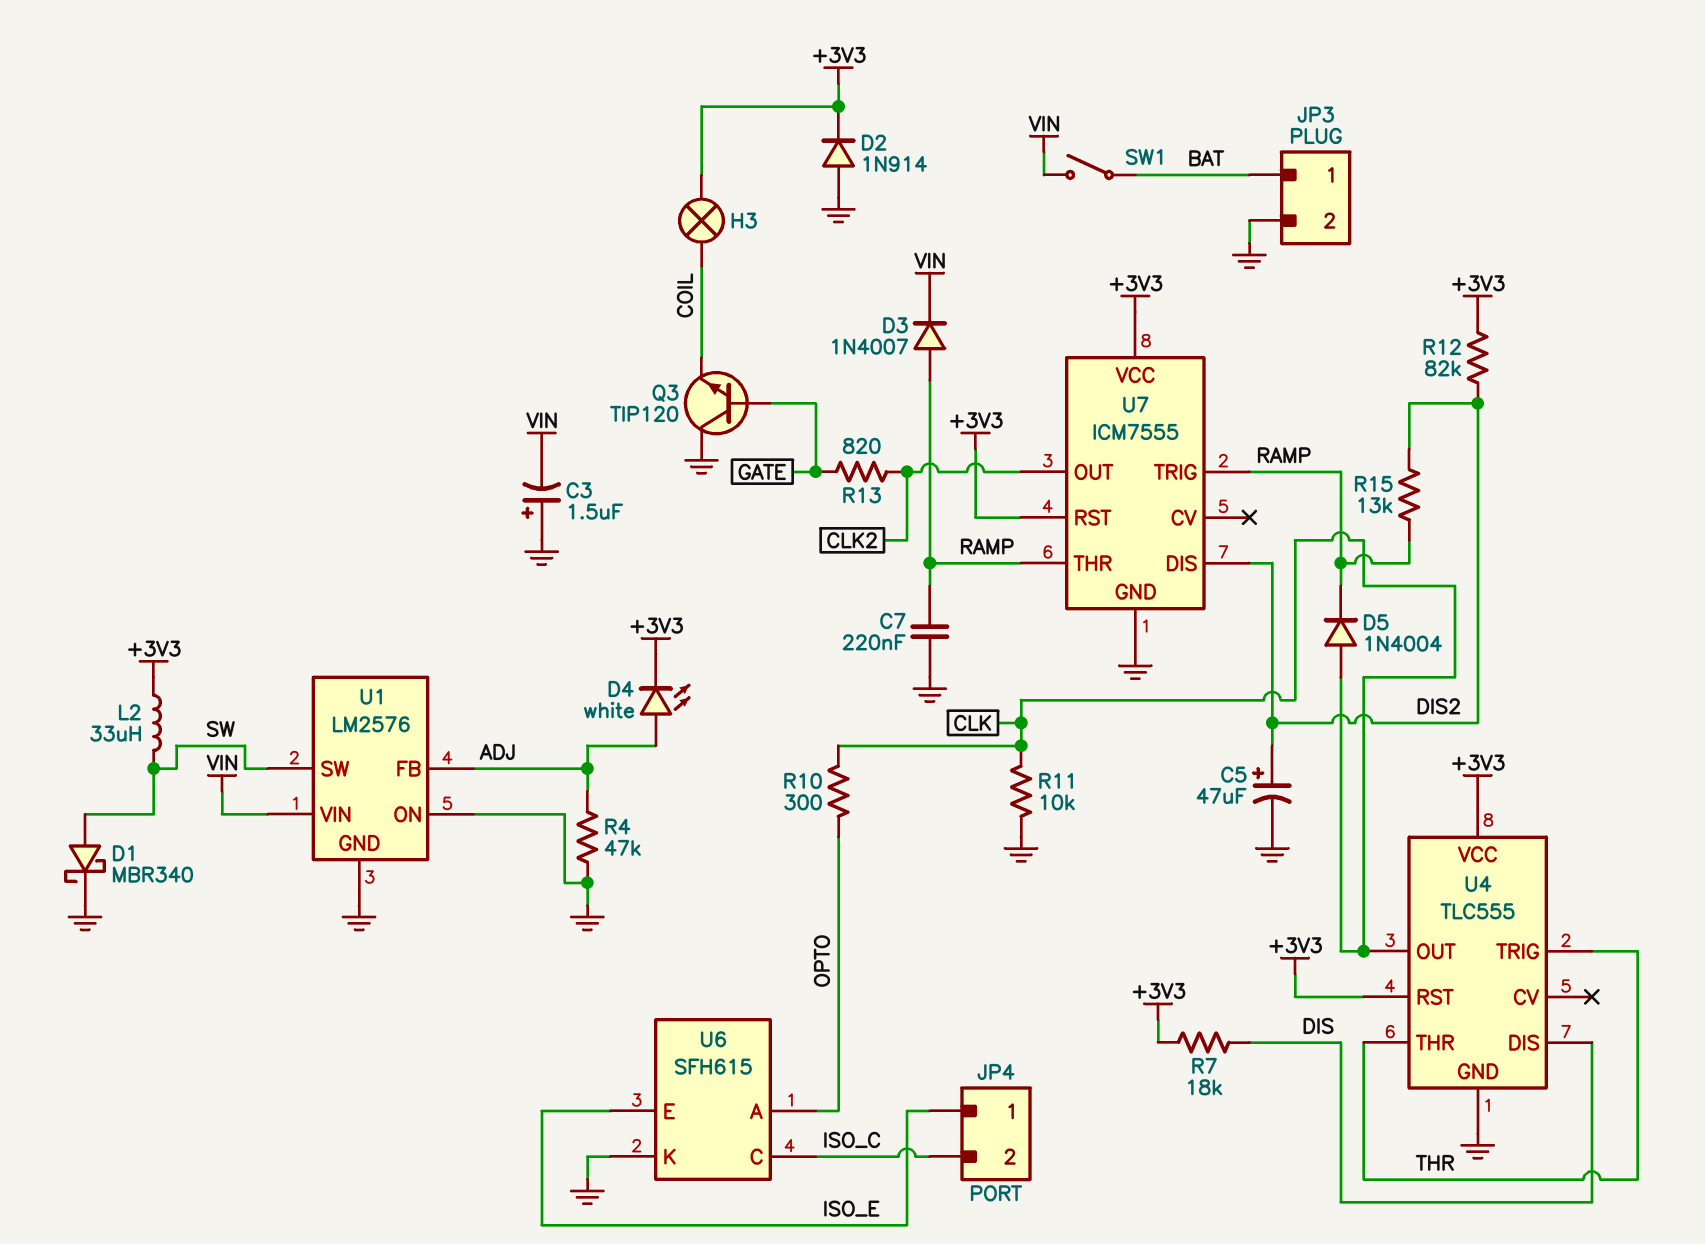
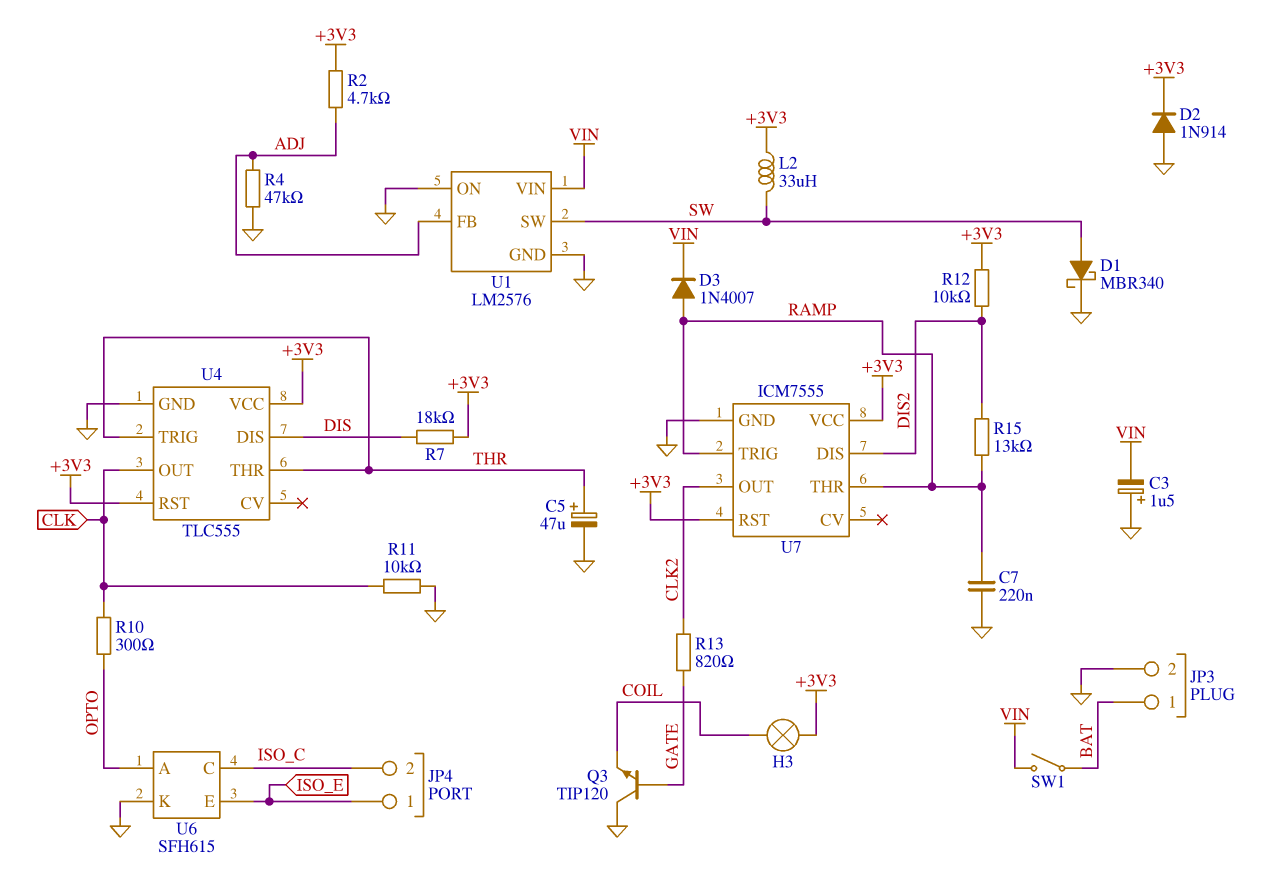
C5: 47uF (plus DIS2, minus GND) -> 47uF (plus THR, minus GND)
D4: LED white (A ADJ, K +3V3) -> none
D5: diode 1N4004 (A CLK, K RAMP) -> none
R2: none -> 4.7k (+3V3, ADJ)
R12: 82k (+3V3, DIS2) -> 10k (+3V3, DIS2)

